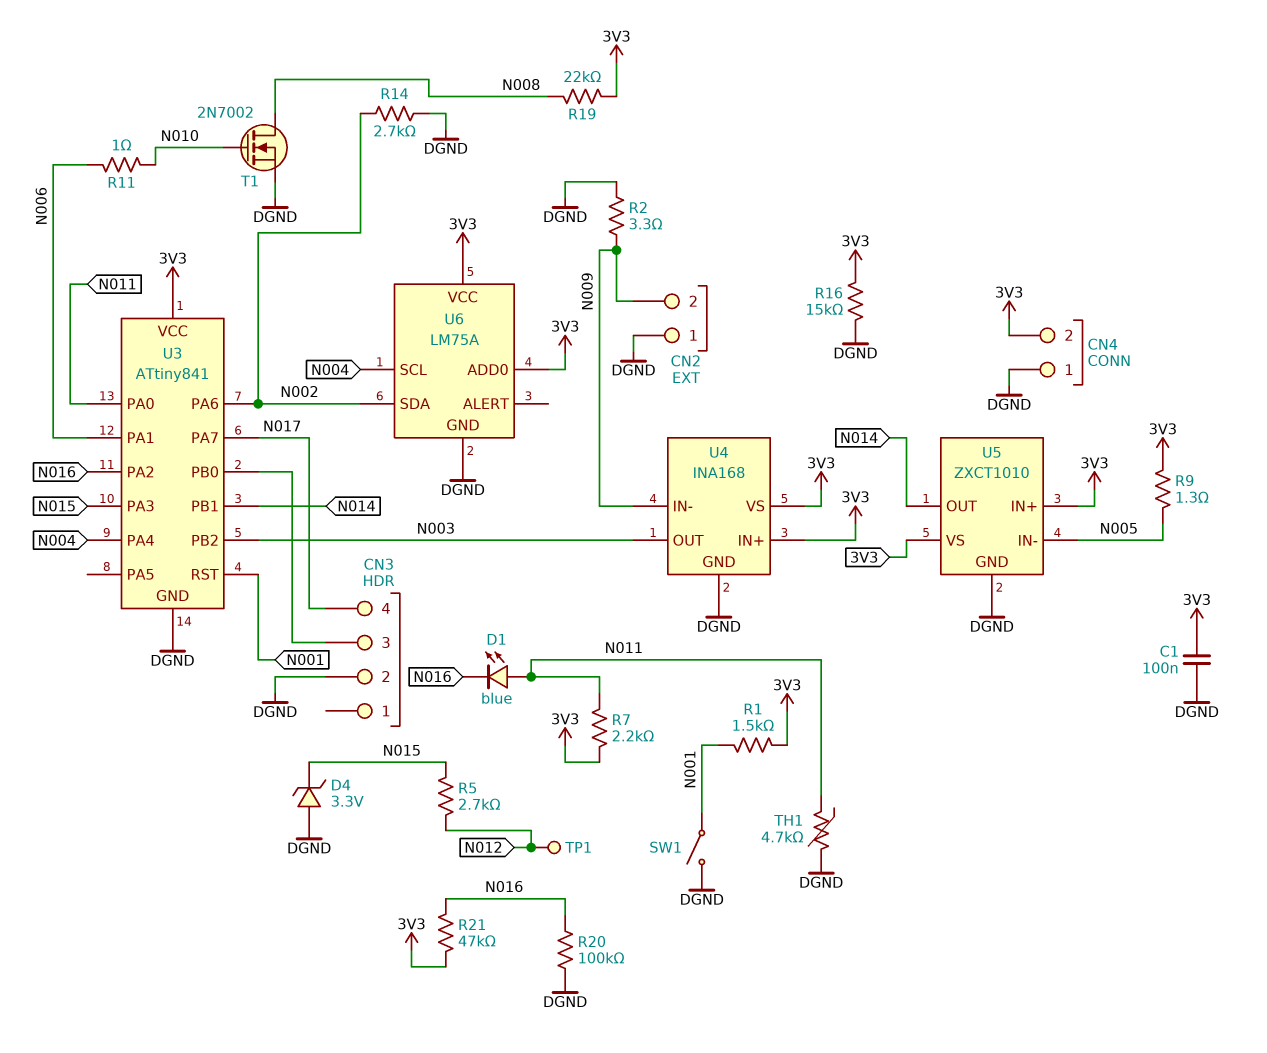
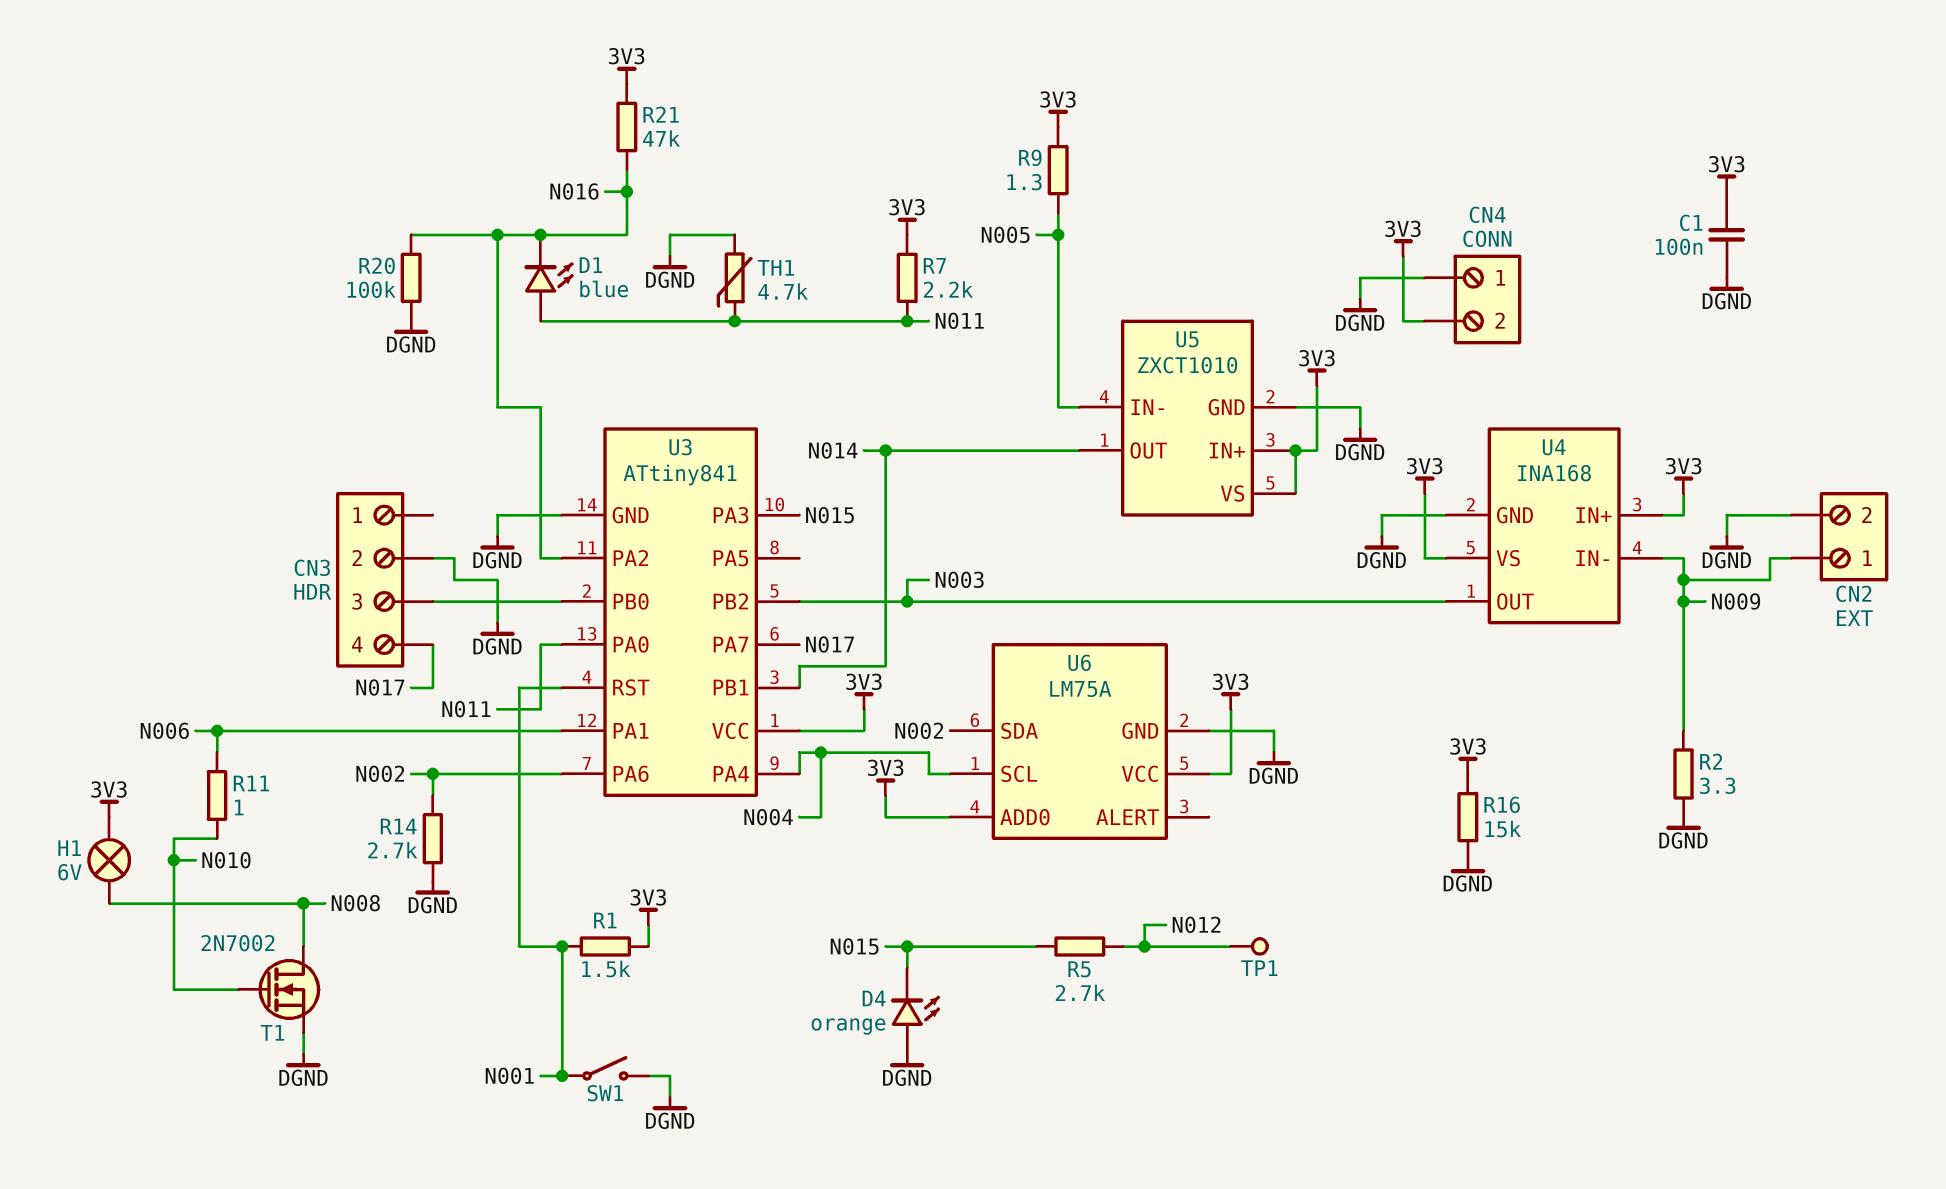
CN2 pin 1: DGND -> N009
CN2 pin 2: N009 -> DGND
D4: zener 3.3V (A DGND, K N015) -> LED orange (A DGND, K N015)
H1: none -> lamp 6V (3V3, N008)
R19: 22k (3V3, N008) -> none

